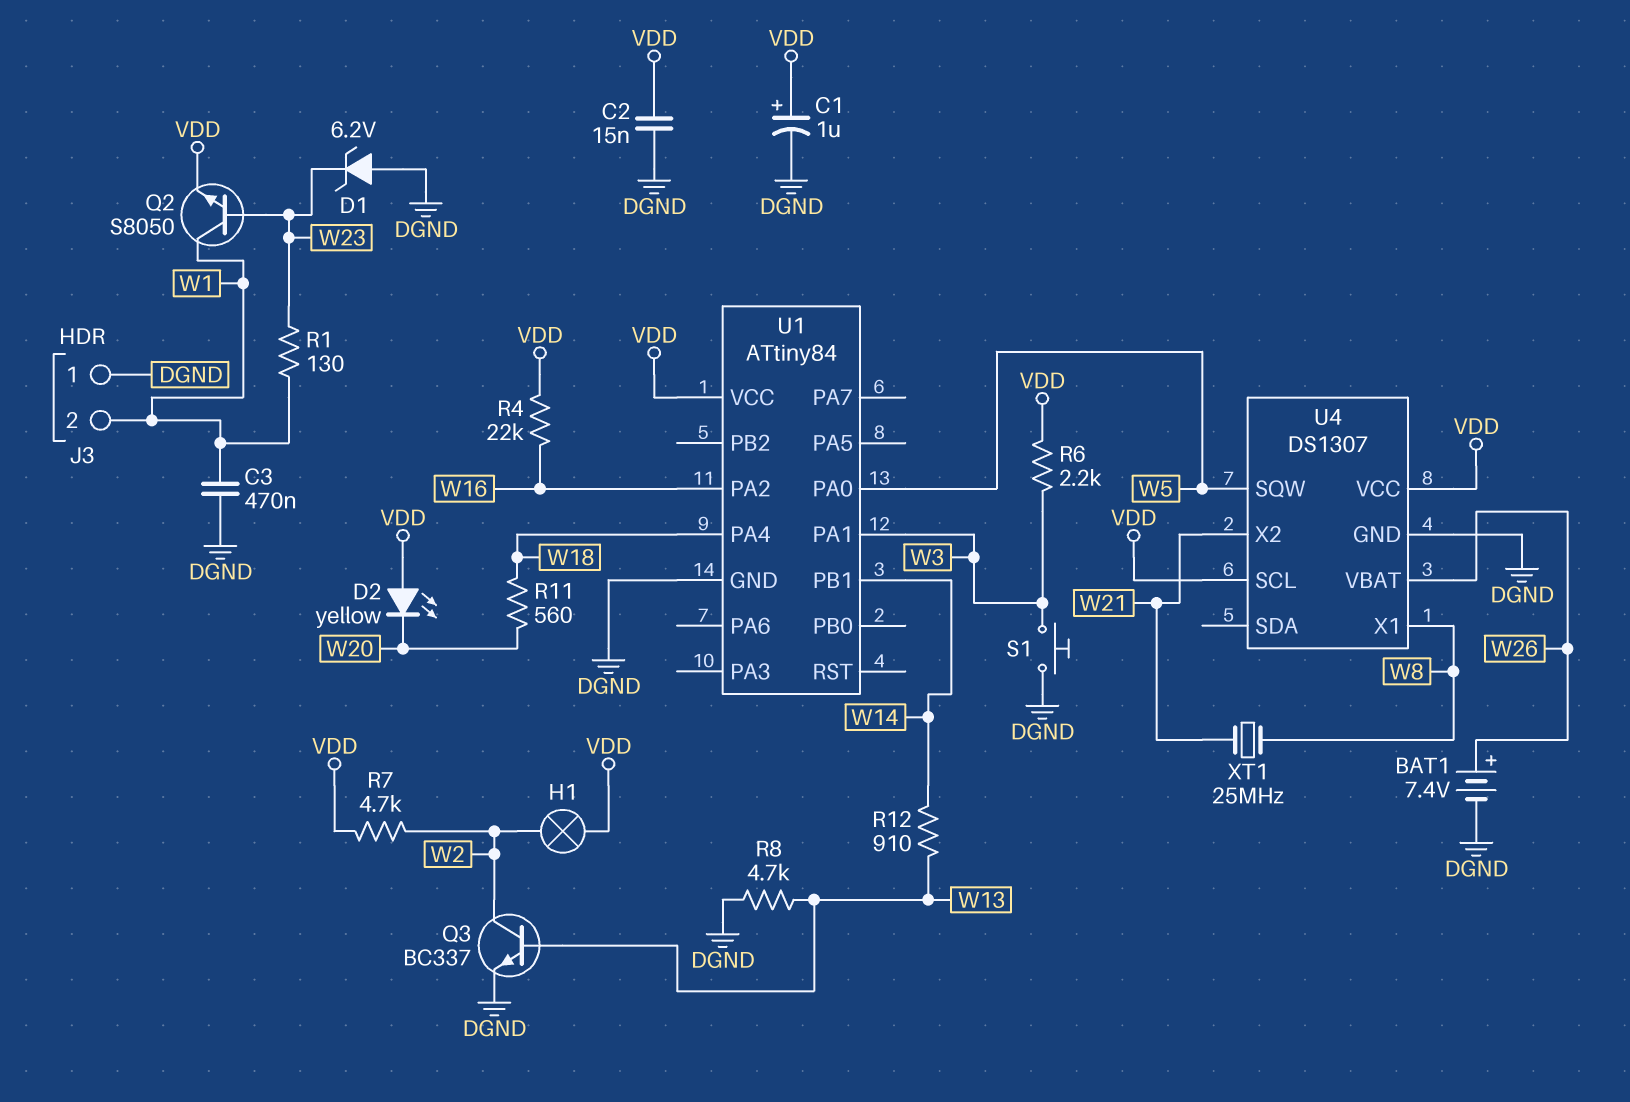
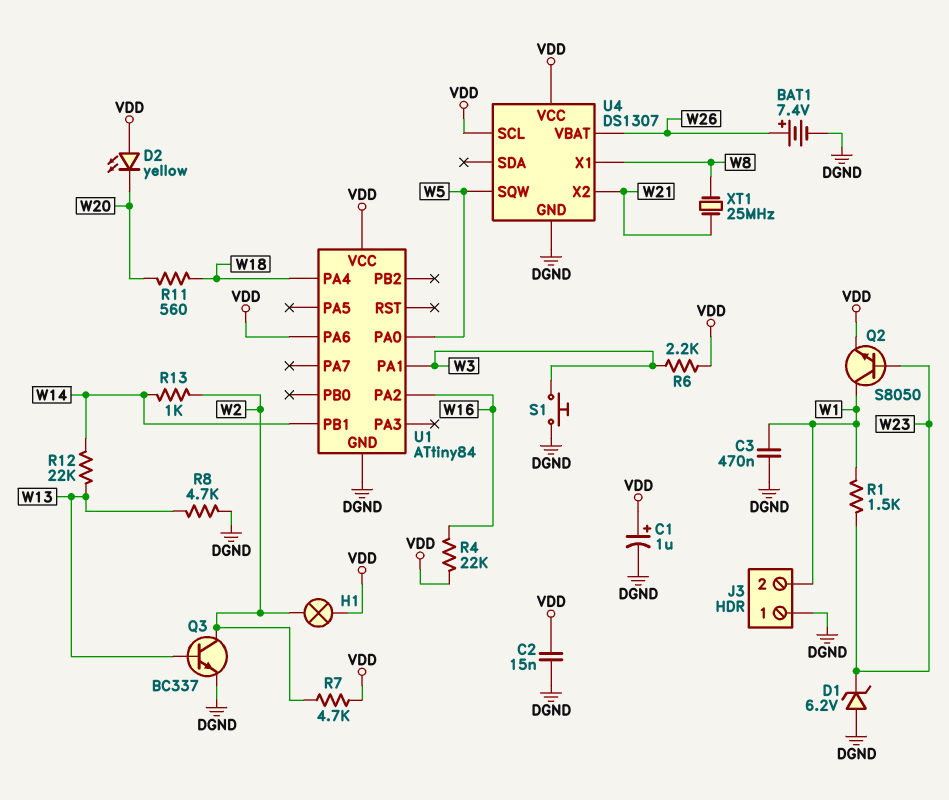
R1: 130 (W1, W23) -> 1.5k (W1, W23)
R12: 910 (W13, W14) -> 22k (W13, W14)
R13: none -> 1k (W2, W14)
U1 pin PA6: none -> VDD

